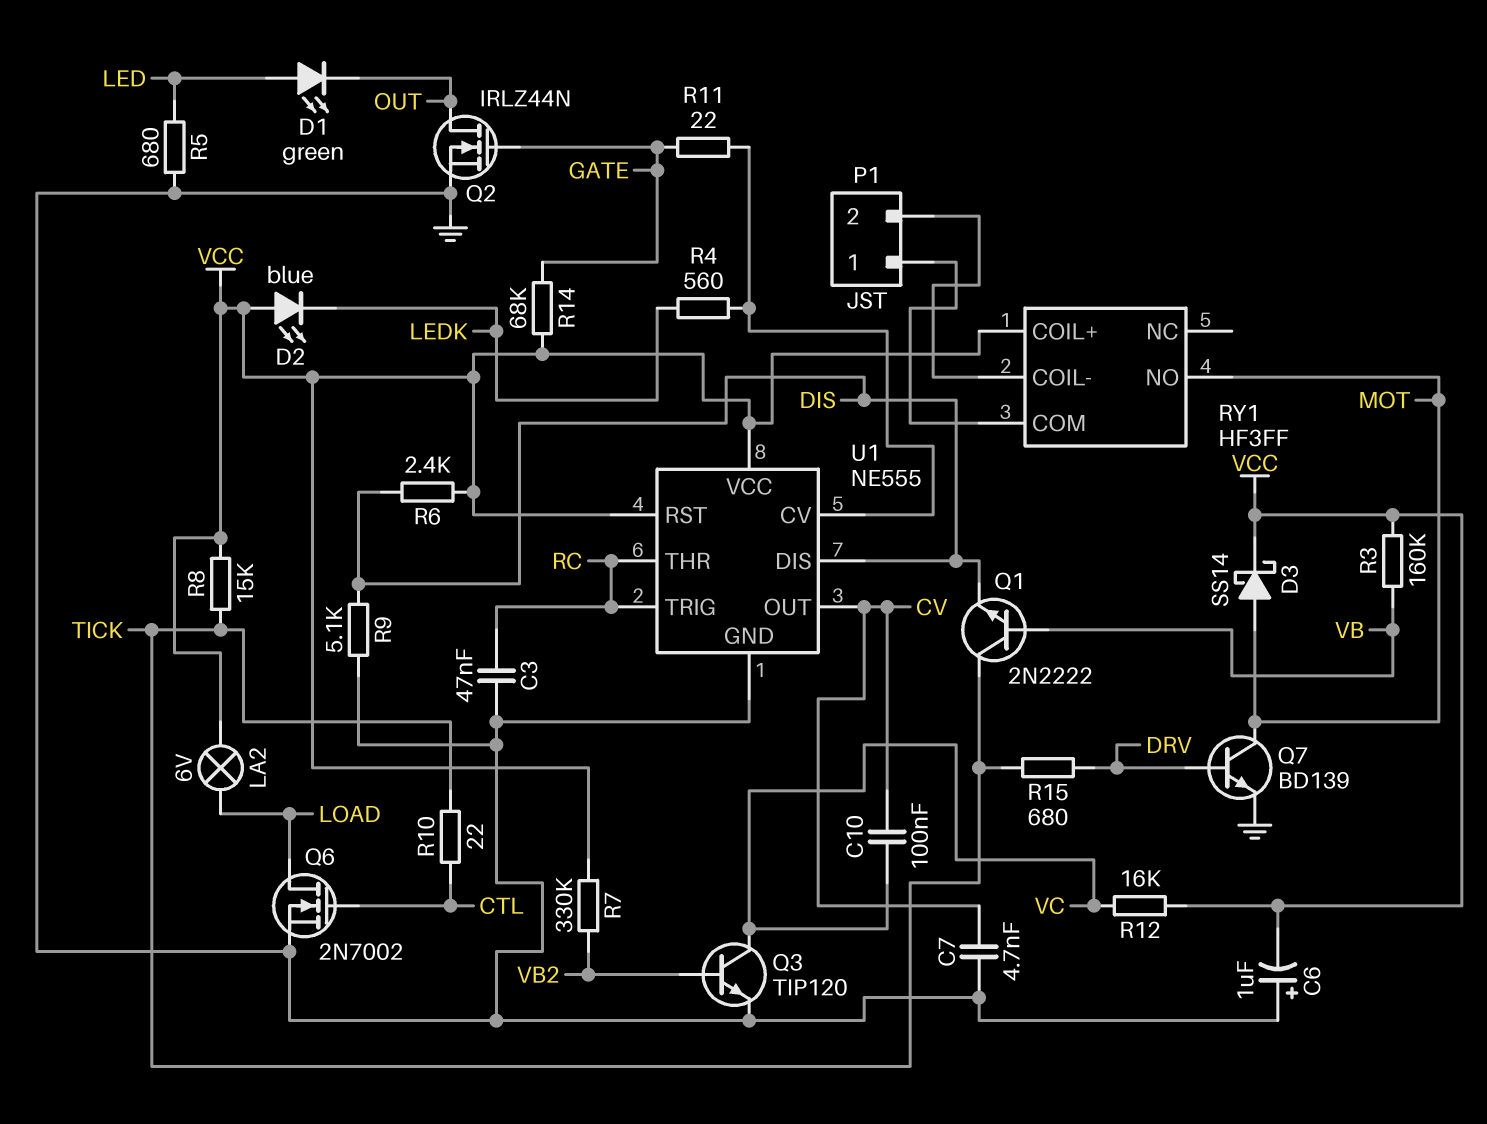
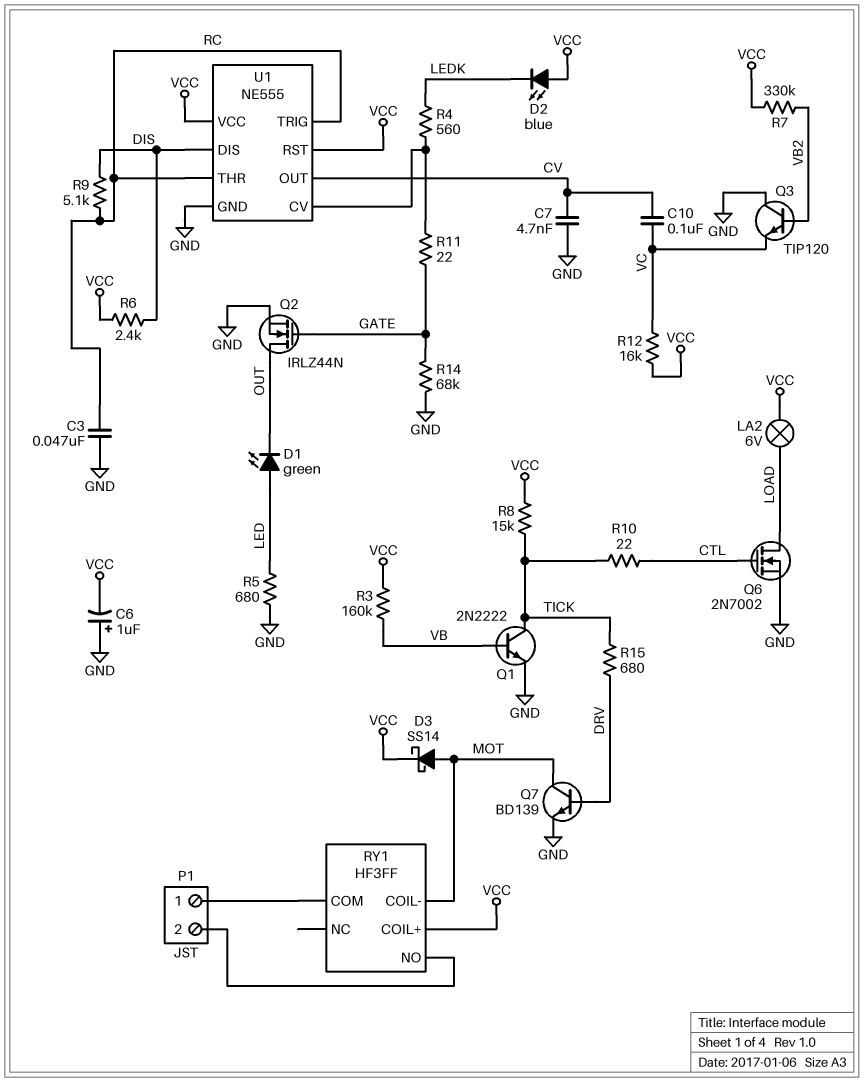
Q1: NPN 2N2222 (B VB, C TICK, E DIS) -> NPN 2N2222 (B VB, C TICK, E GND)
Q3: NPN TIP120 (B VB2, C VC, E GND) -> NPN TIP120 (B VB2, C GND, E VC)
R9: 5.1k (DIS, GND) -> 5.1k (DIS, RC)
R14: 68k (GATE, VCC) -> 68k (GATE, GND)
RY1 pin COIL-: P1/2 -> MOT
RY1 pin NO: MOT -> P1/2

